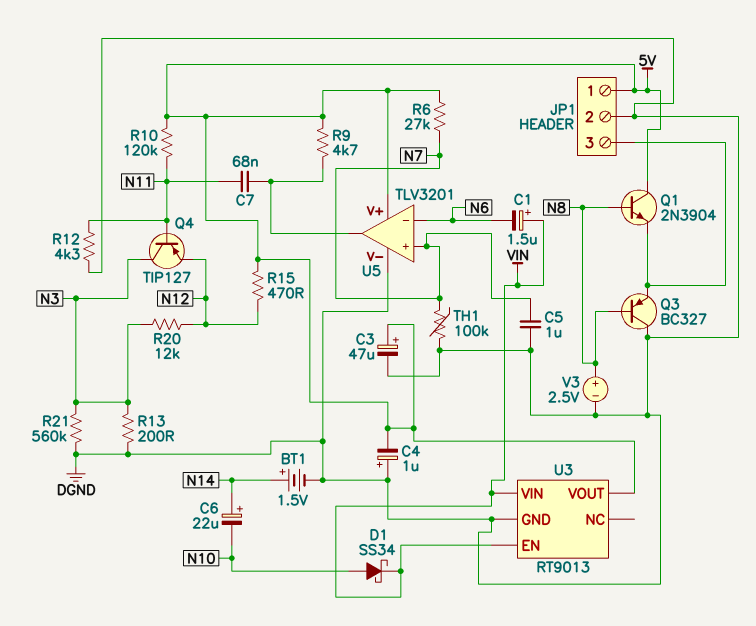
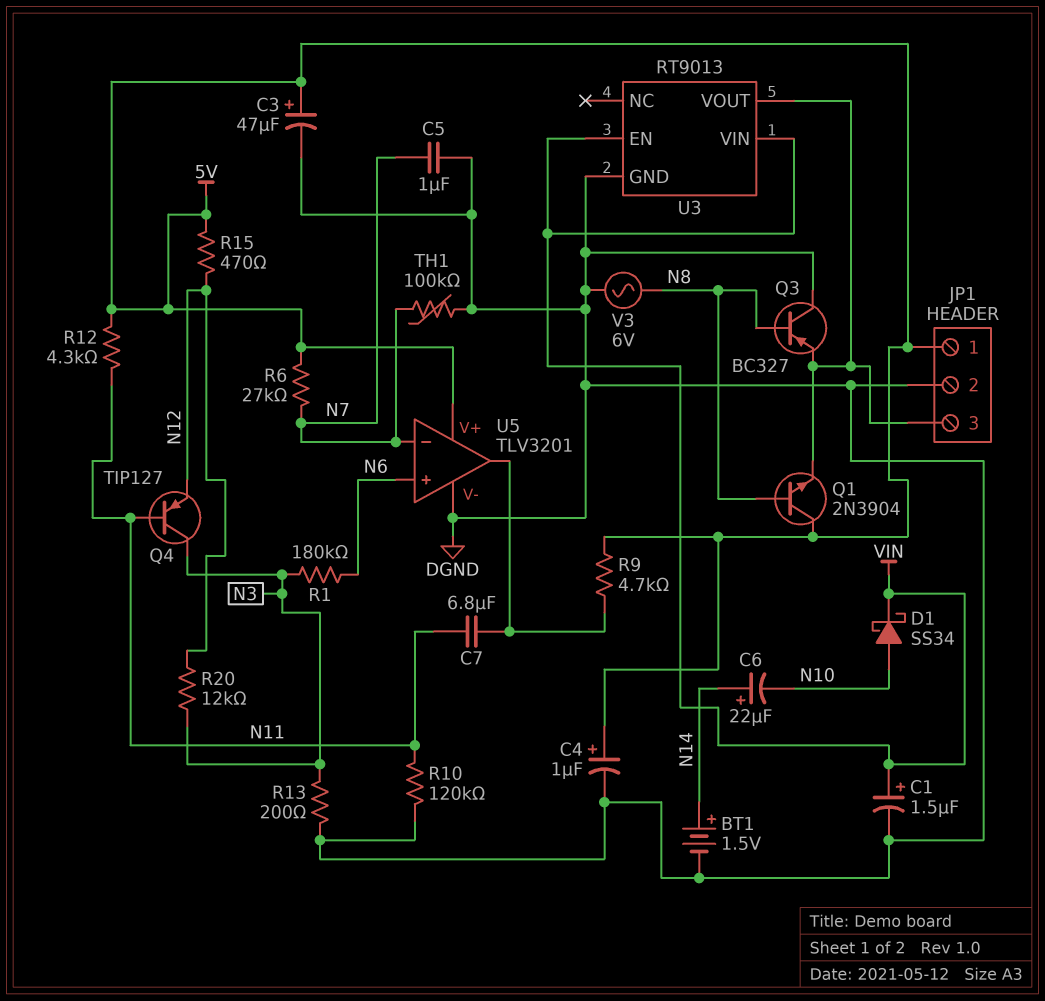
C1: 1.5uF (plus VIN, minus N6) -> 1.5uF (plus VIN, minus DGND)
C4: 1uF (plus DGND, minus 5V) -> 1uF (plus 5V, minus DGND)
C7: 68nF (N11, U5/out) -> 6.8uF (N11, U5/out)
R1: none -> 180k (N3, N6)
R10: 120k (5V, N11) -> 120k (DGND, N11)
R12: 4.3k (DGND, N11) -> 4.3k (5V, N11)
R21: 560k (DGND, N3) -> none
U3 pin VOUT: 5V -> JP1/3
U5 pin in+: N7 -> N6
U5 pin in-: N6 -> N7
V3: 2.5V (plus N8, minus DGND) -> AC 6V (DGND, N8)

